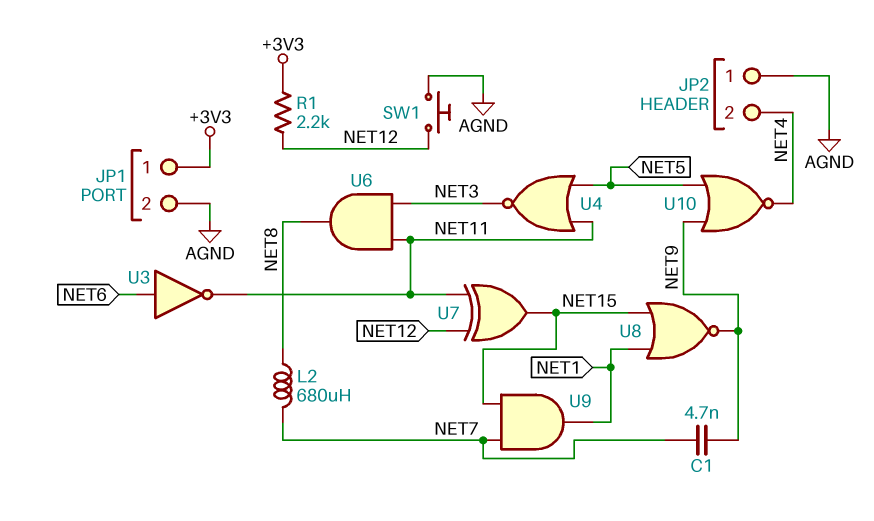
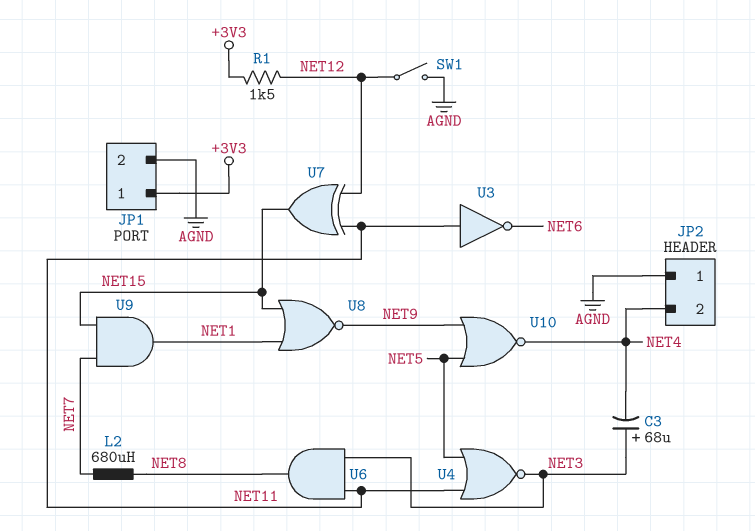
C1: 4.7nF (NET7, NET9) -> none
C3: none -> 68uF (plus NET3, minus NET4)
R1: 2.2k (+3V3, NET12) -> 1.5k (+3V3, NET12)
SW1: button (AGND, NET12) -> switch (AGND, NET12)
U3: NOT (in NET6, out NET11) -> NOT (in NET11, out NET6)

